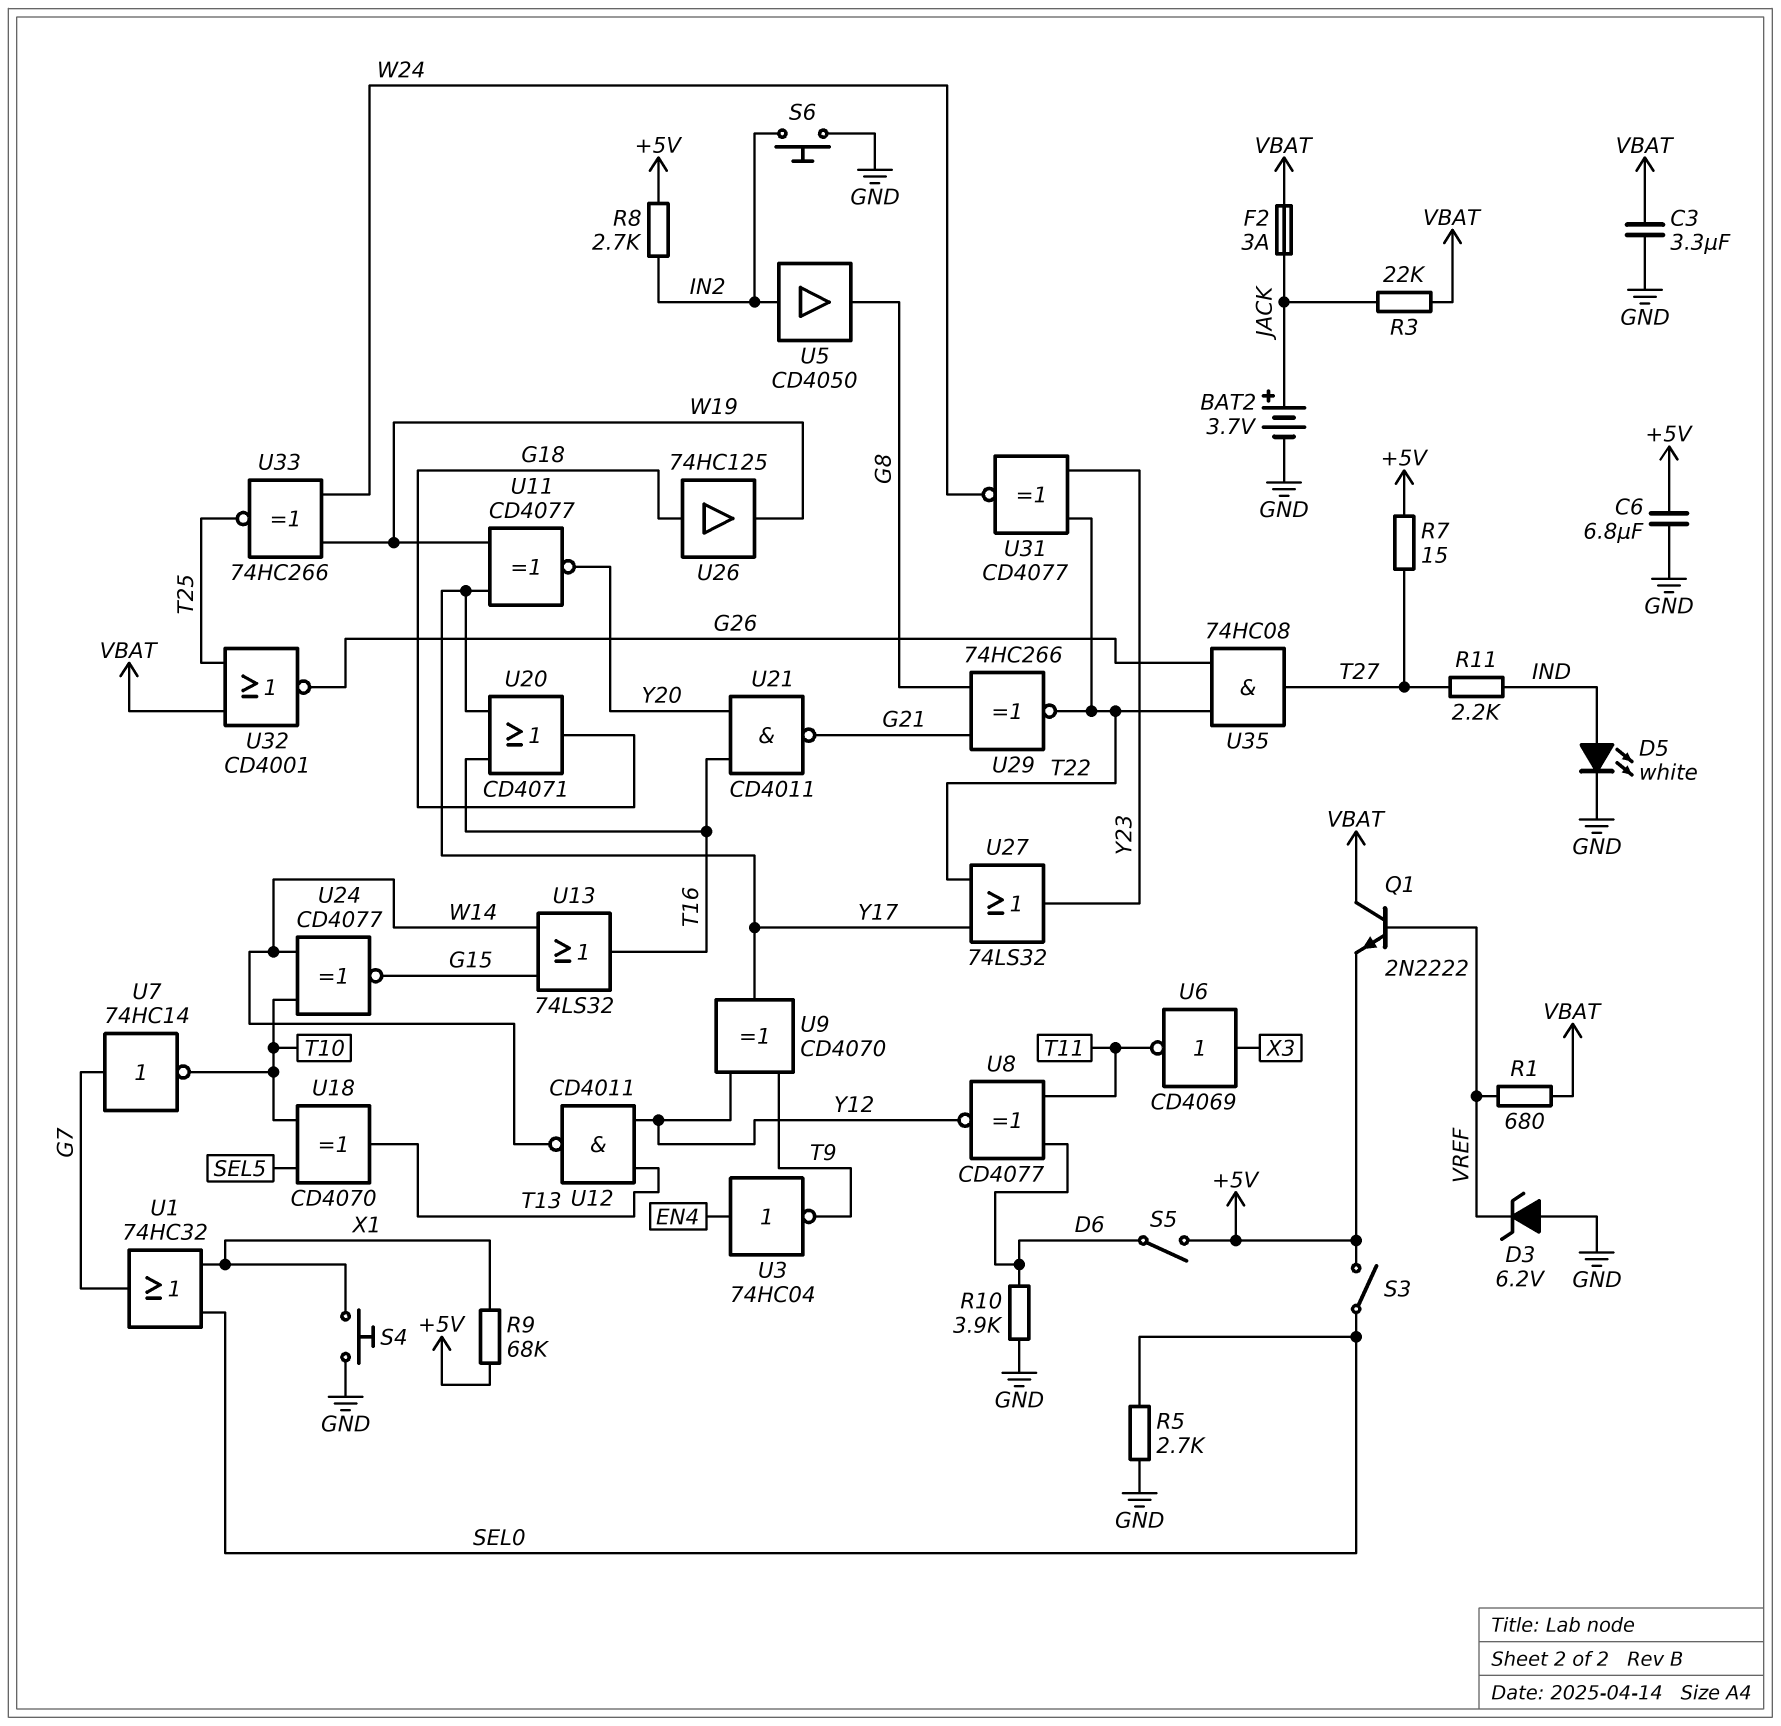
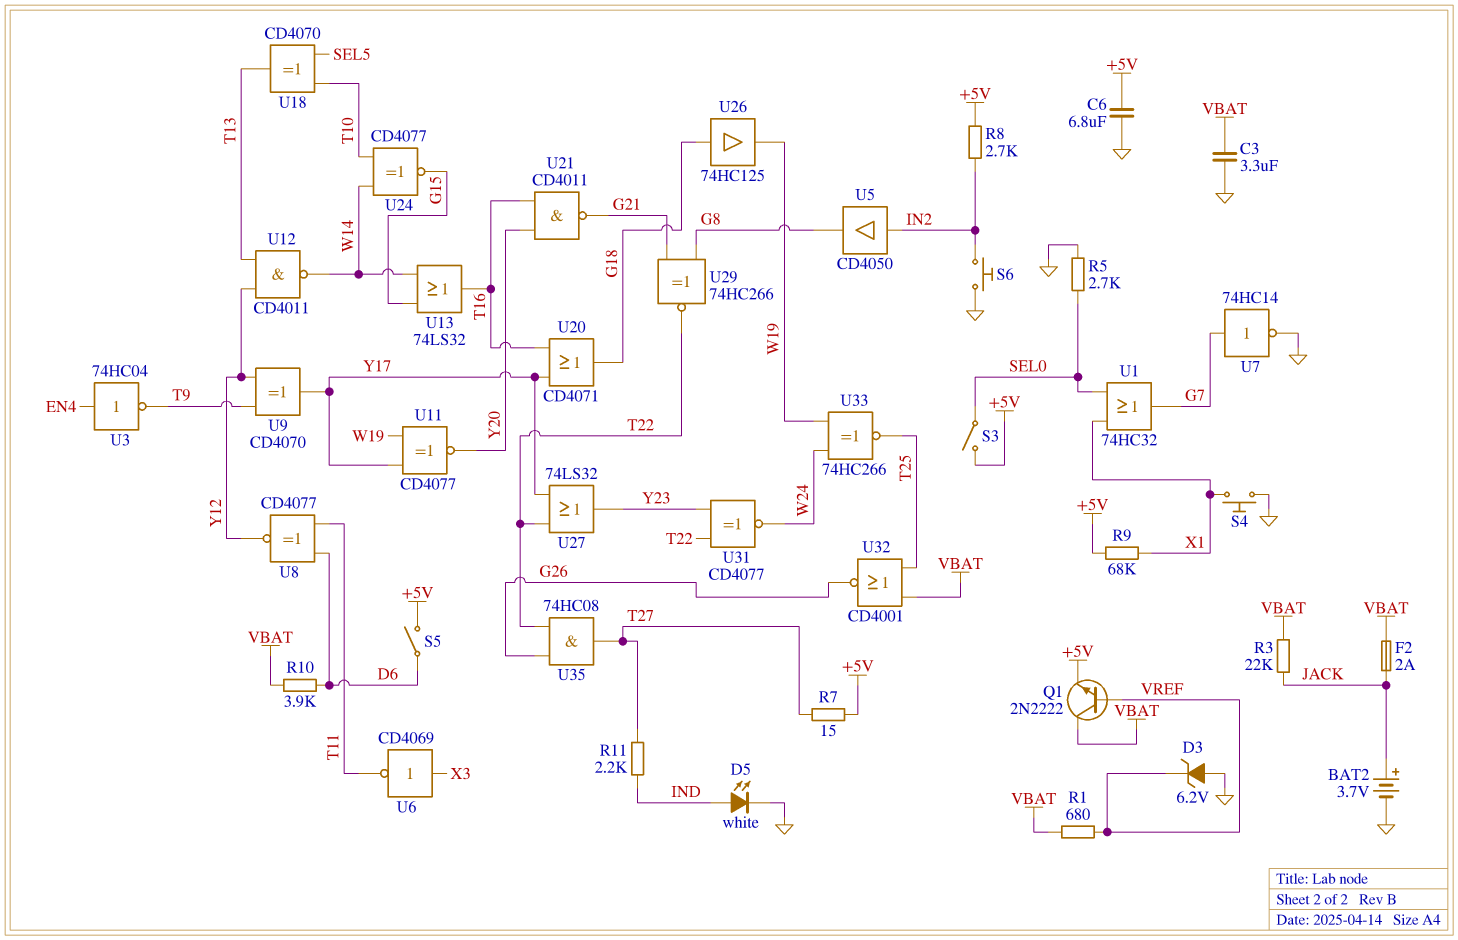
F2: 3A (JACK, VBAT) -> 2A (JACK, VBAT)
R10: 3.9k (D6, GND) -> 3.9k (D6, VBAT)
U7: NOT 74HC14 (in G7, out T10) -> NOT 74HC14 (in G7, out GND)

